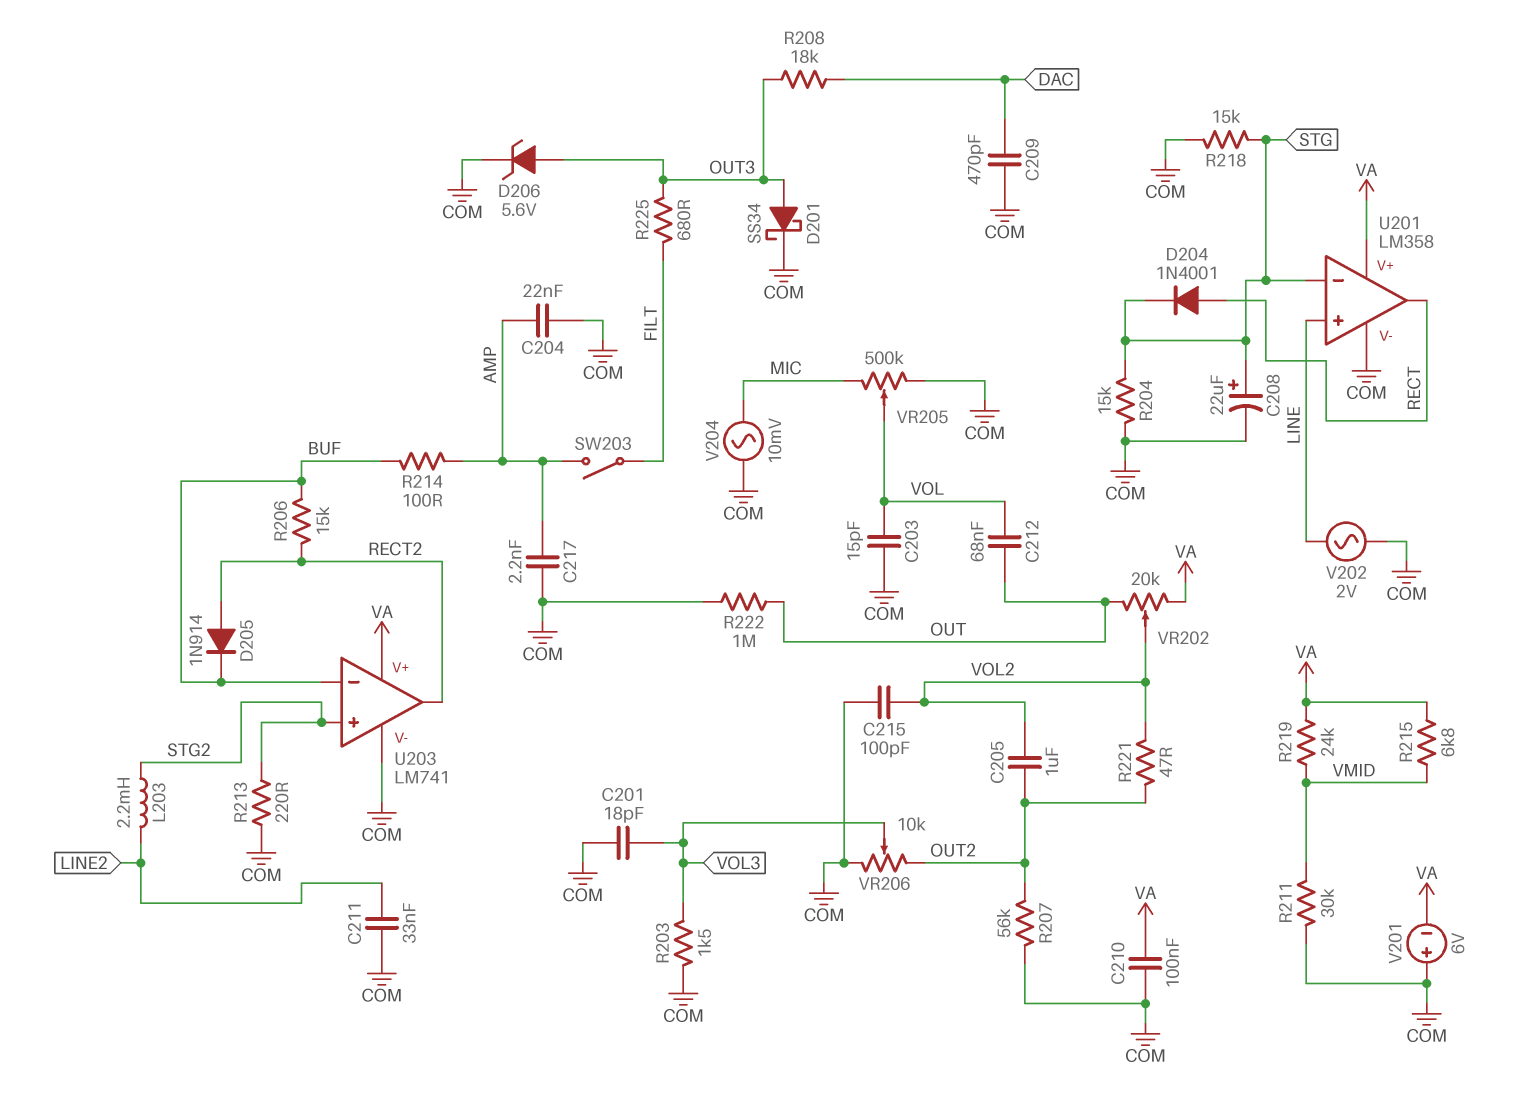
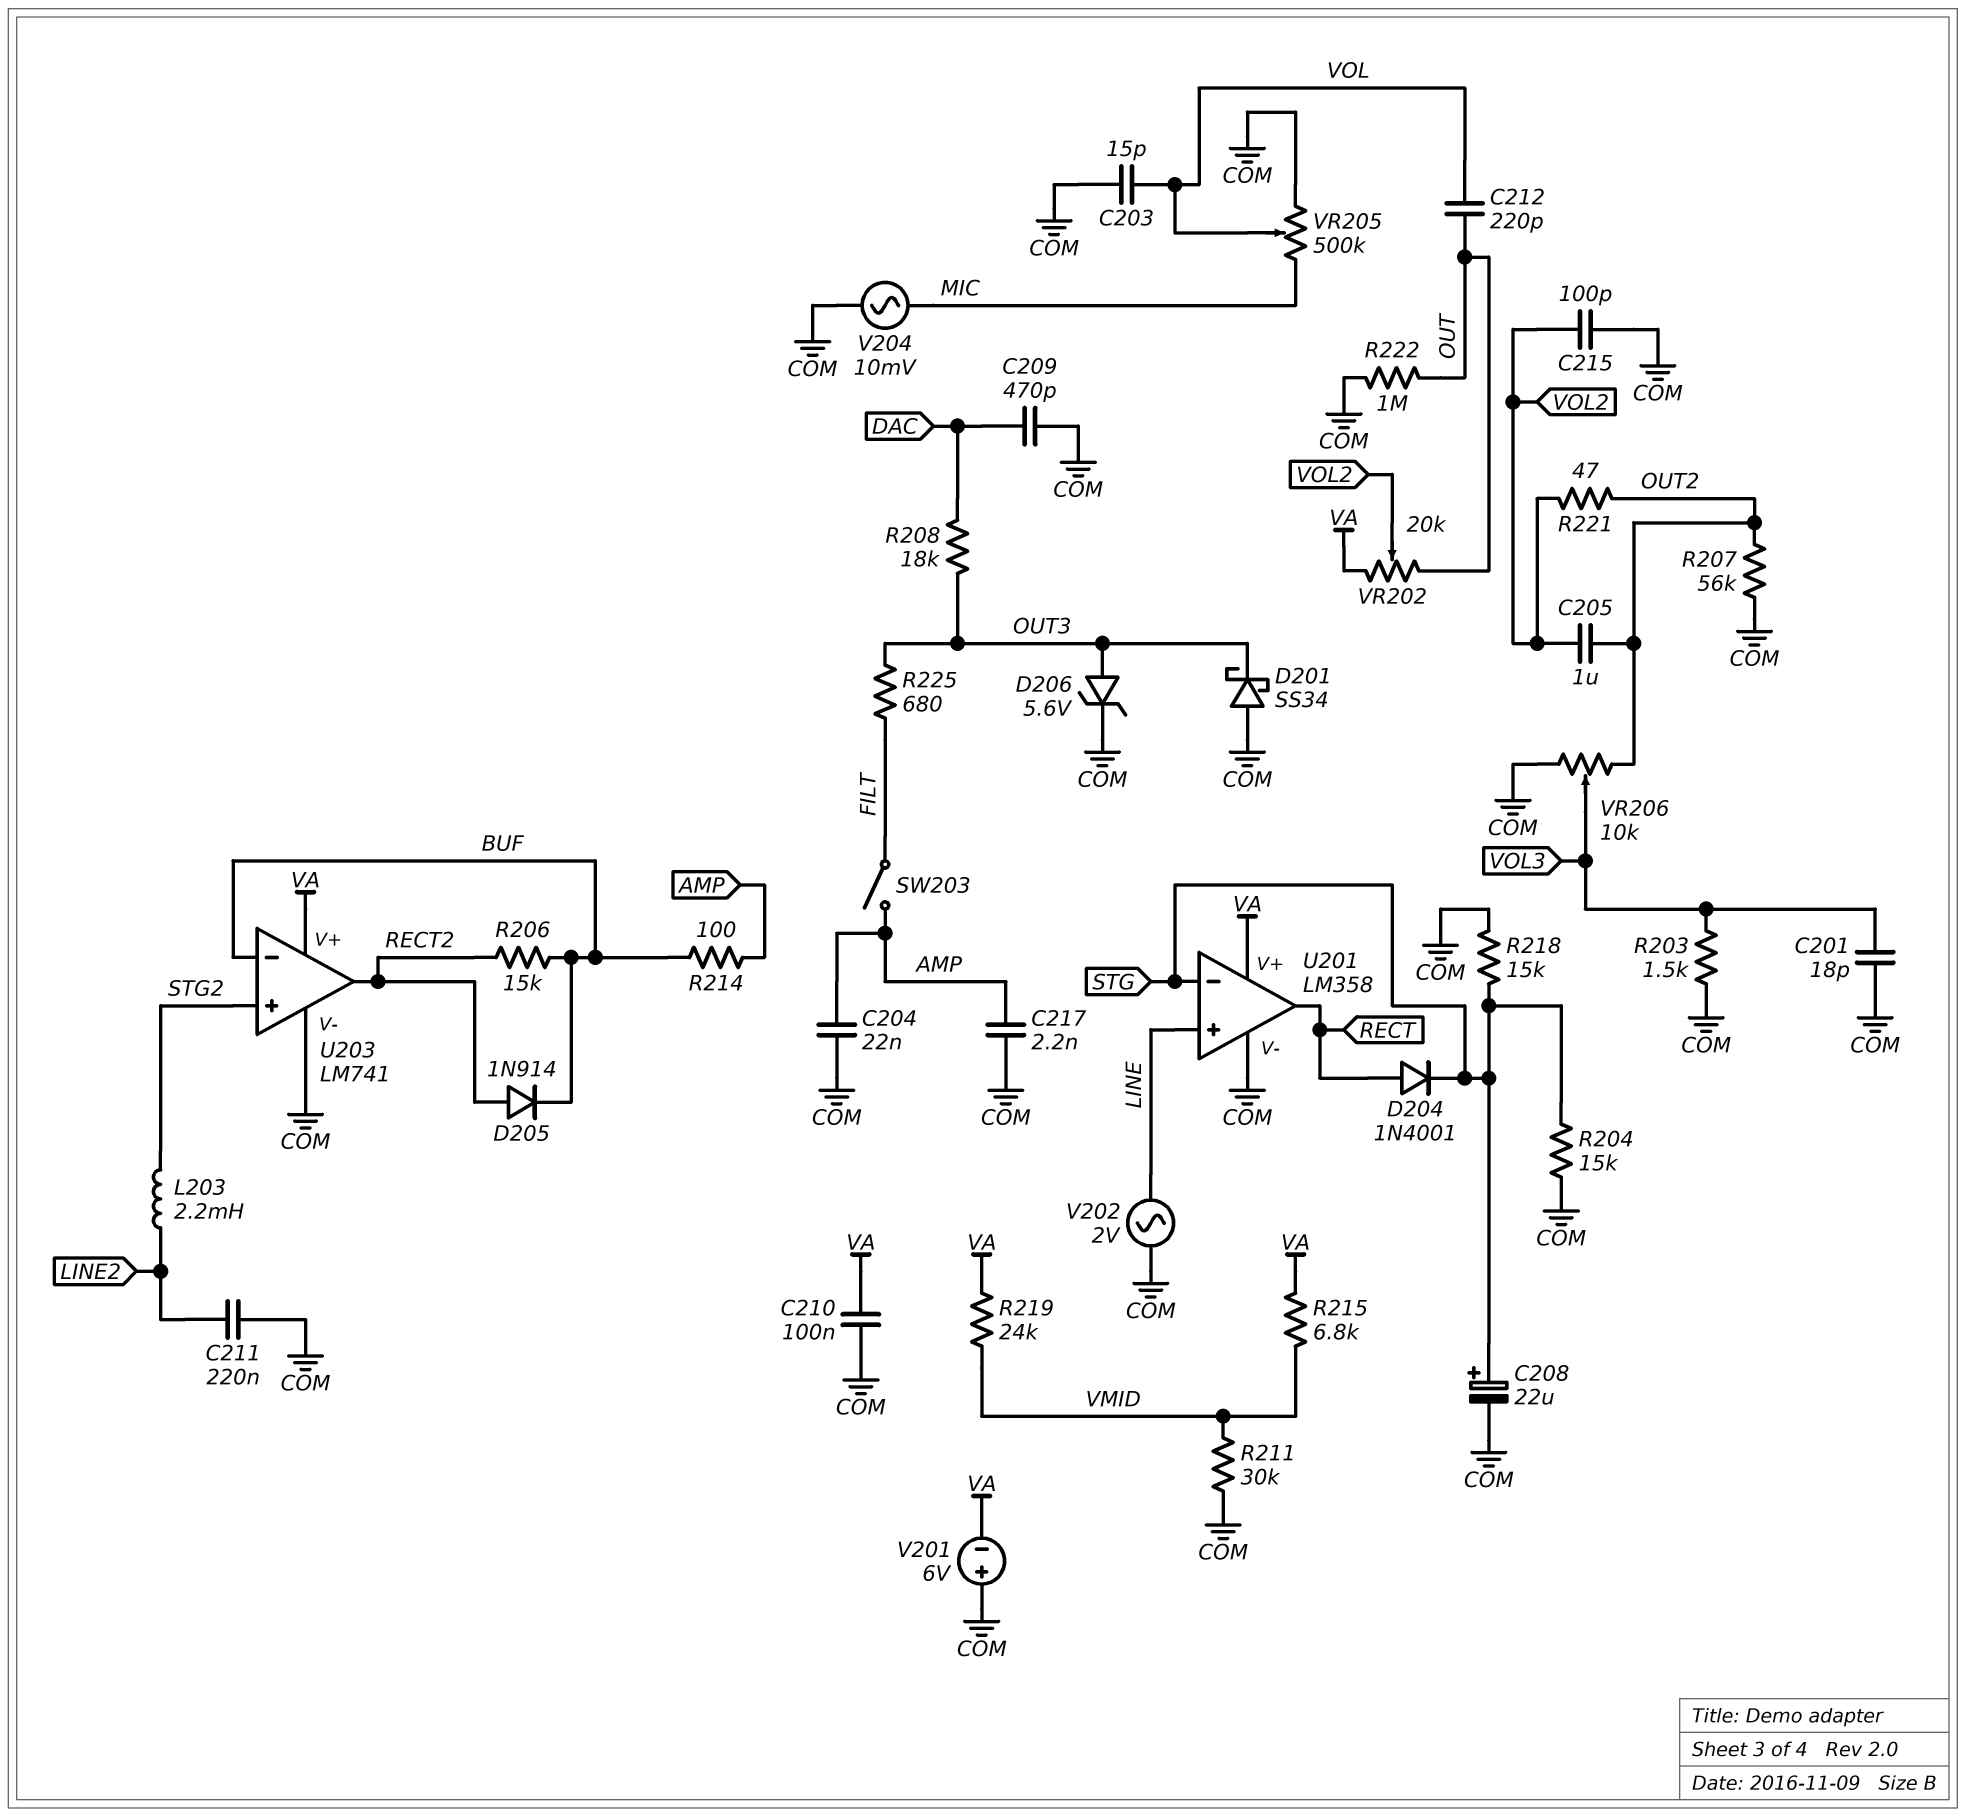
C211: 33nF (COM, LINE2) -> 220nF (COM, LINE2)
C212: 68nF (OUT, VOL) -> 220pF (OUT, VOL)
D201: schottky SS34 (A OUT3, K COM) -> schottky SS34 (A COM, K OUT3)
R213: 220 (COM, STG2) -> none

